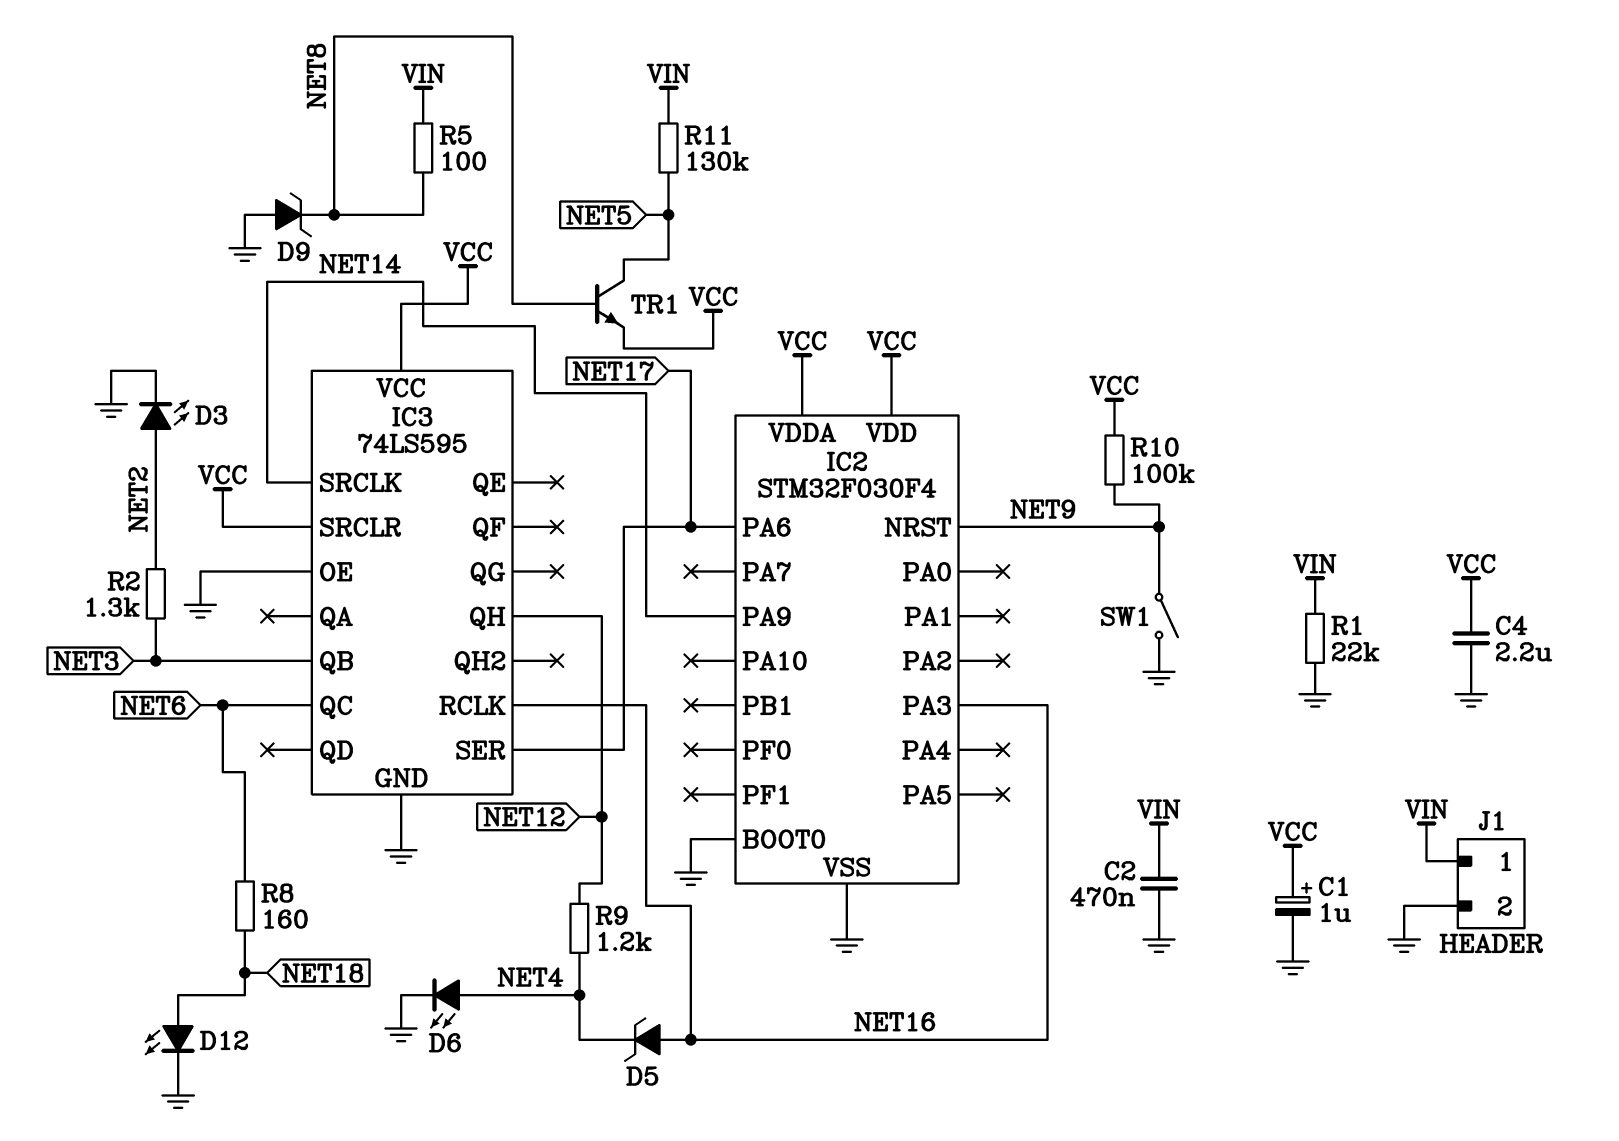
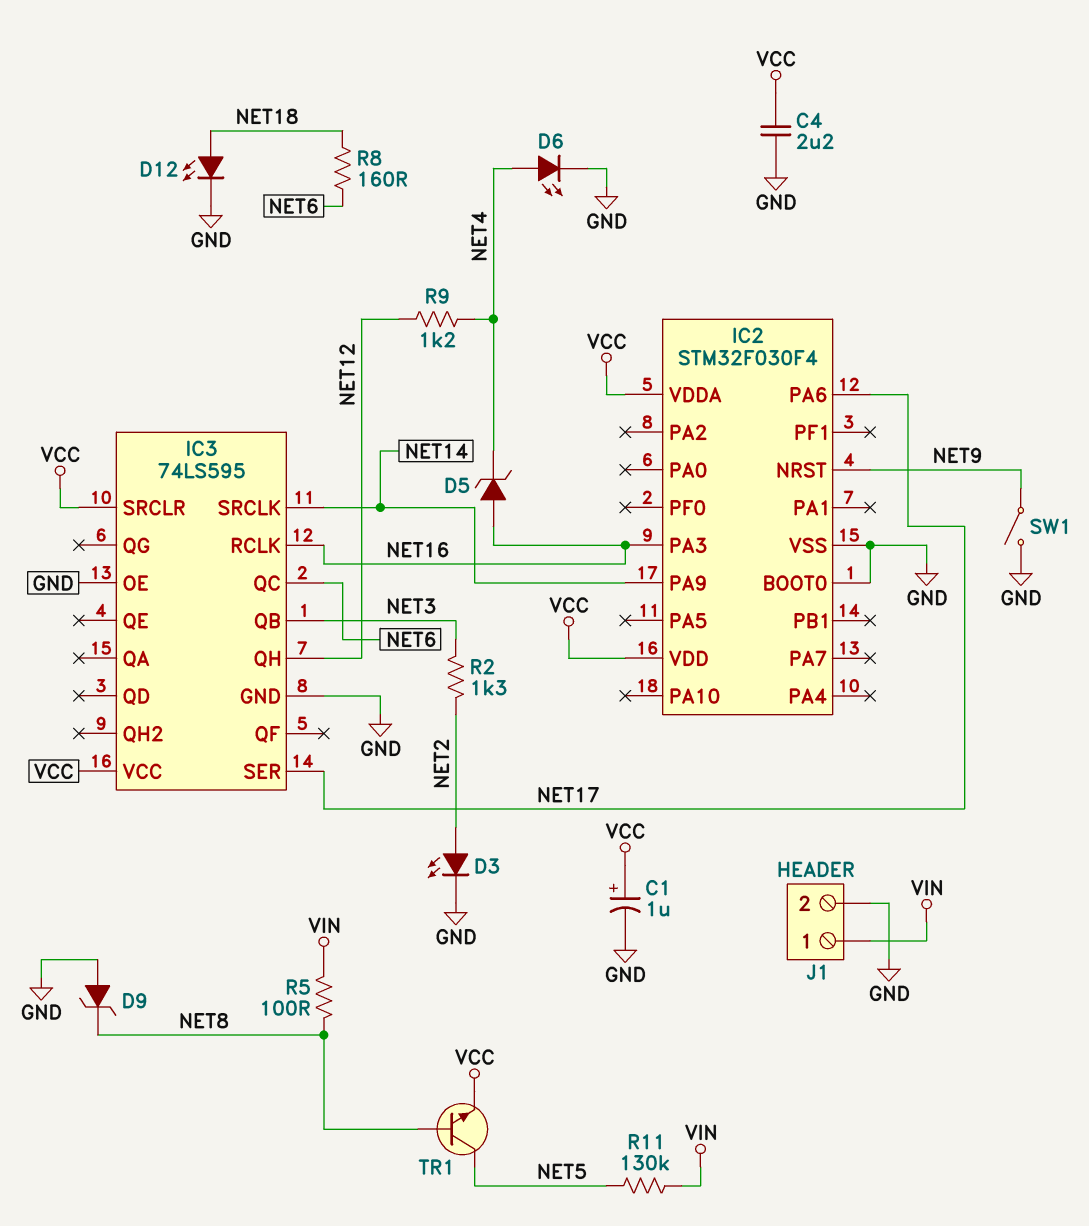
C2: 470nF (GND, VIN) -> none
R1: 22k (GND, VIN) -> none
R10: 100k (NET9, VCC) -> none

